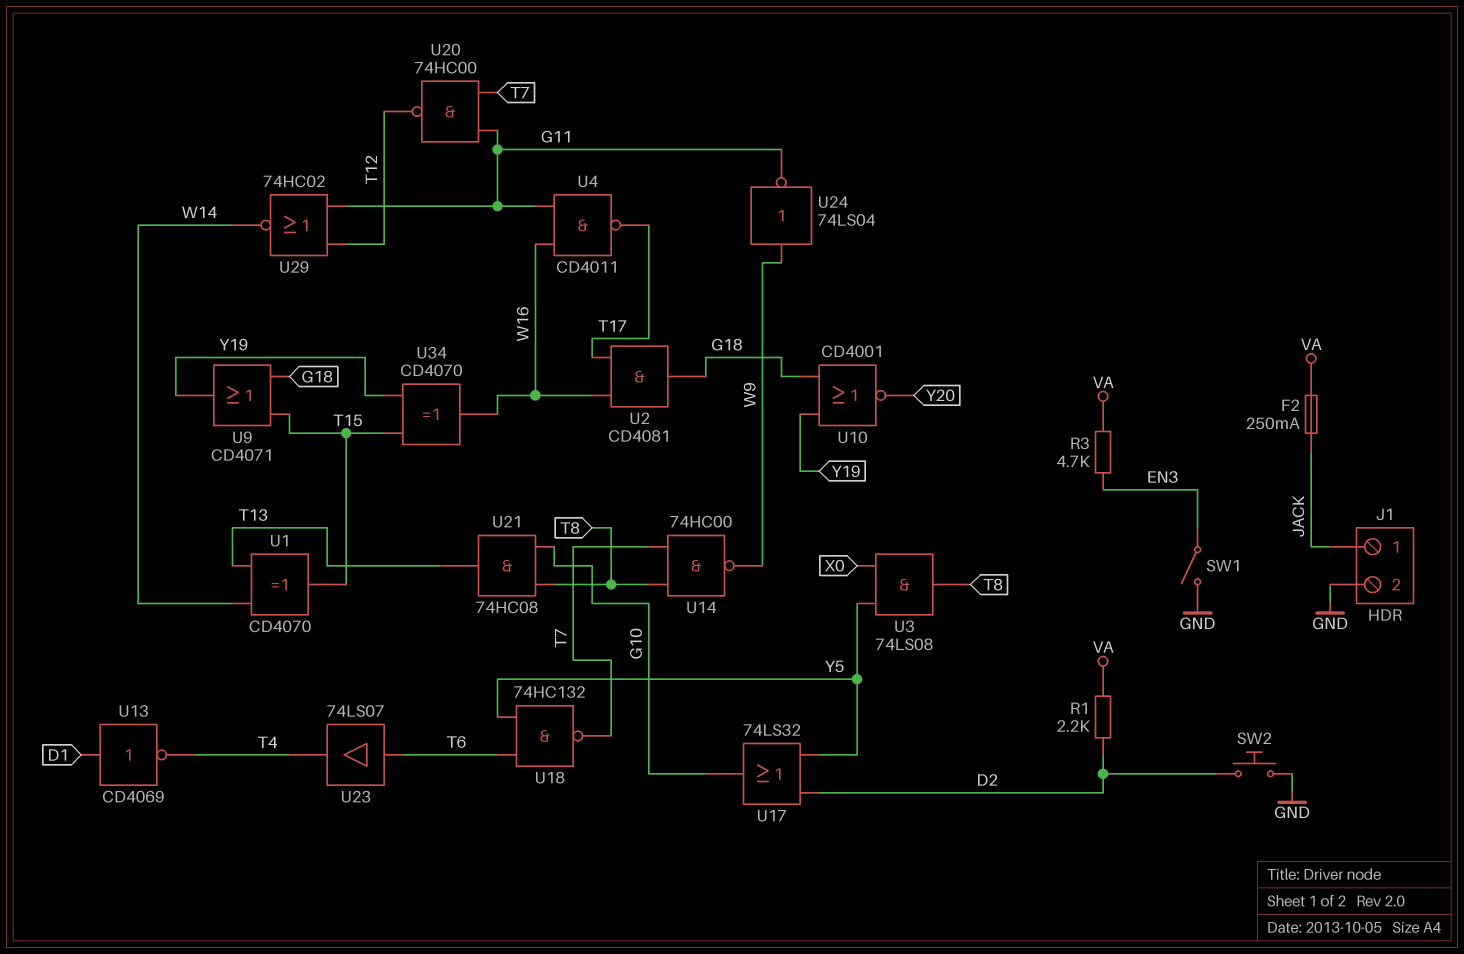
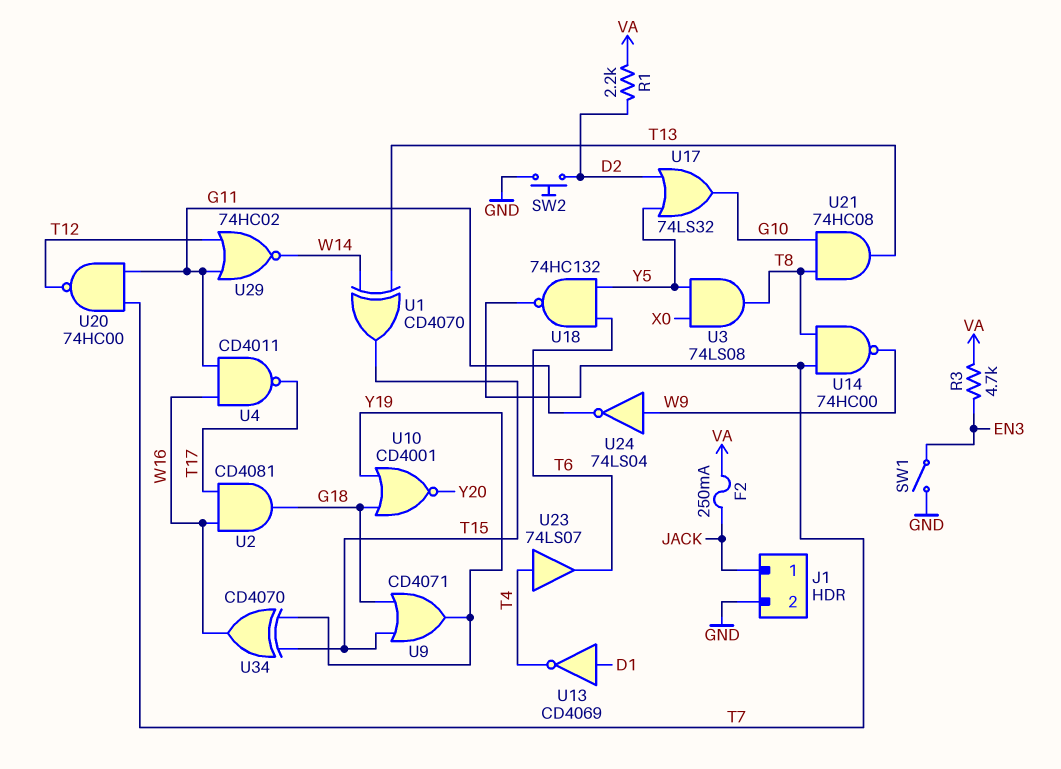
U23: buffer 74LS07 (in T6, out T4) -> buffer 74LS07 (in T4, out T6)

